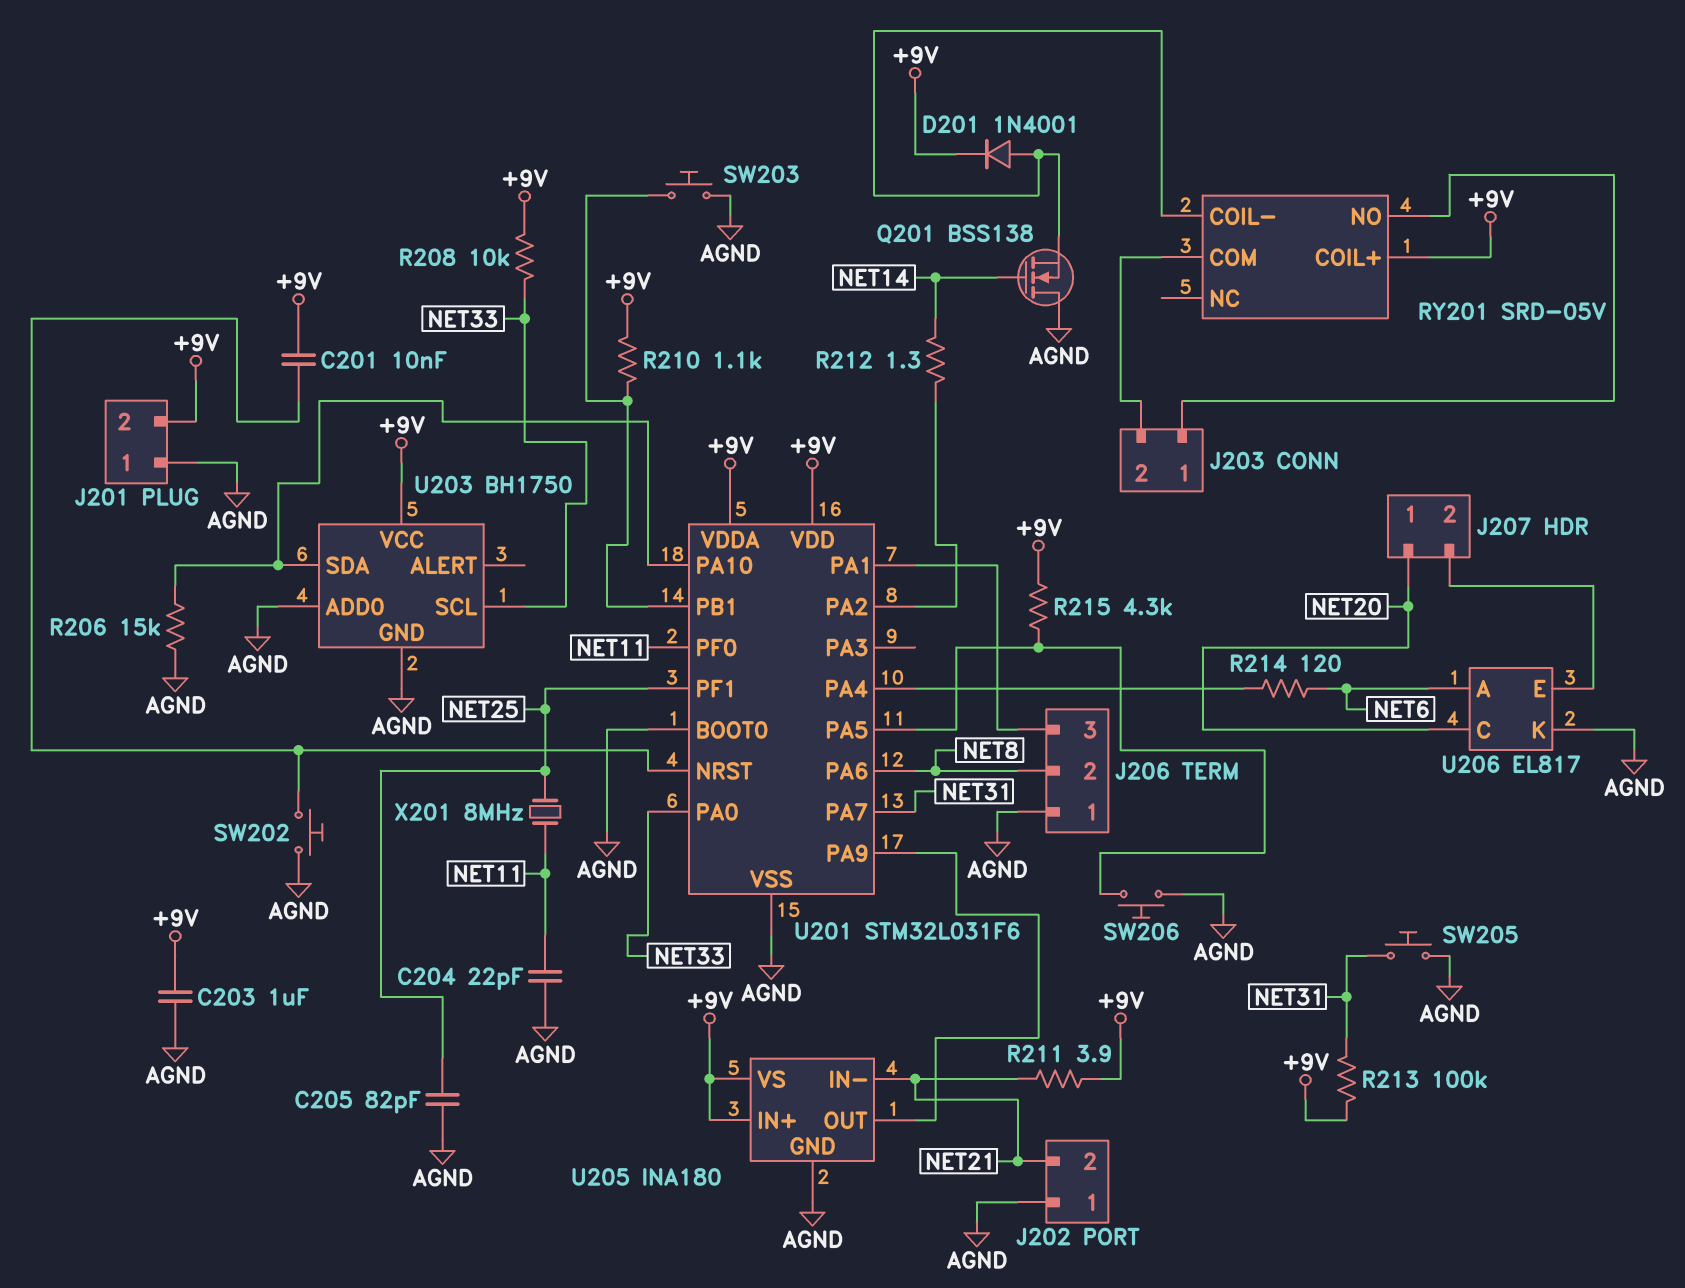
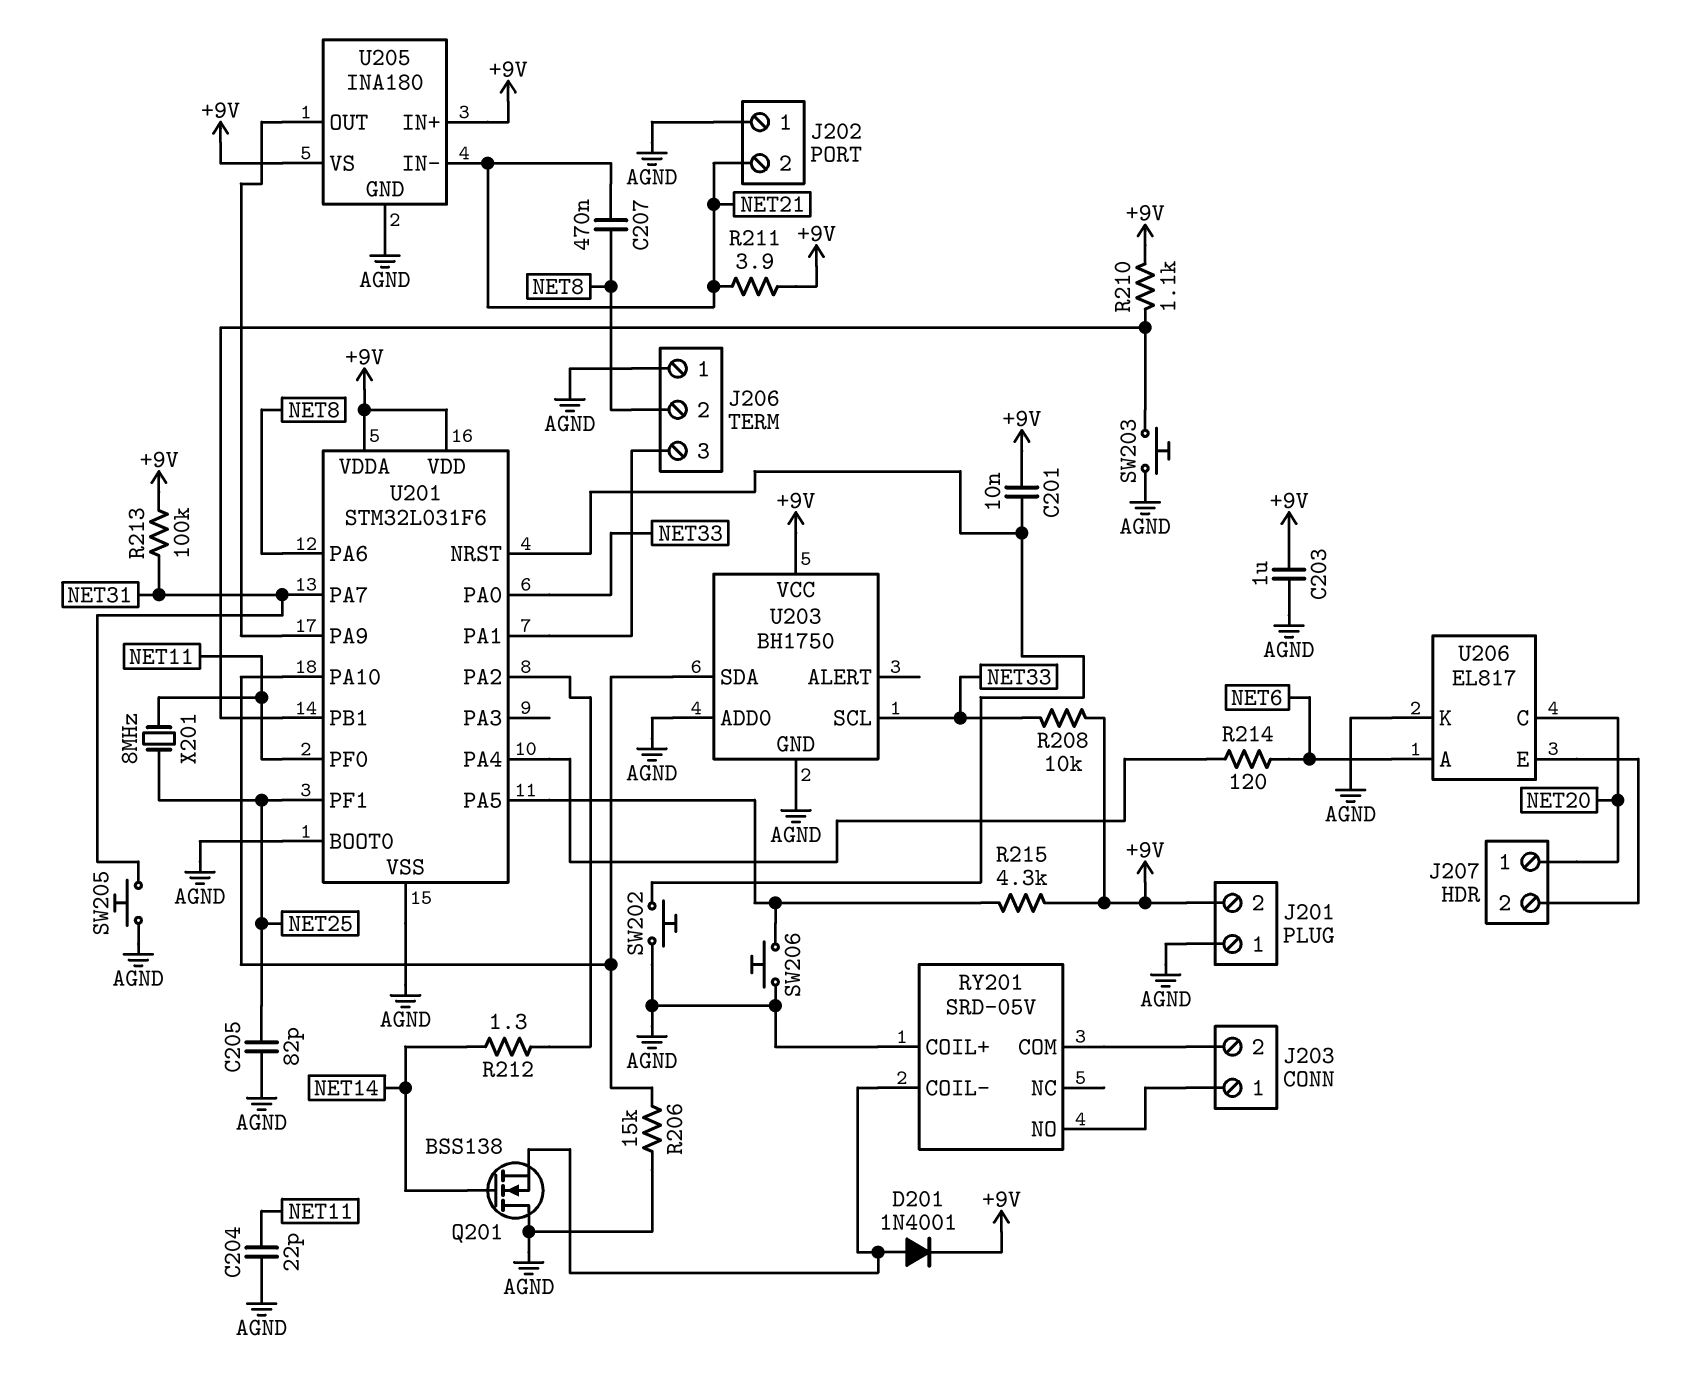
C207: none -> 470nF (NET8, NET21)
RY201 pin COIL+: +9V -> AGND

